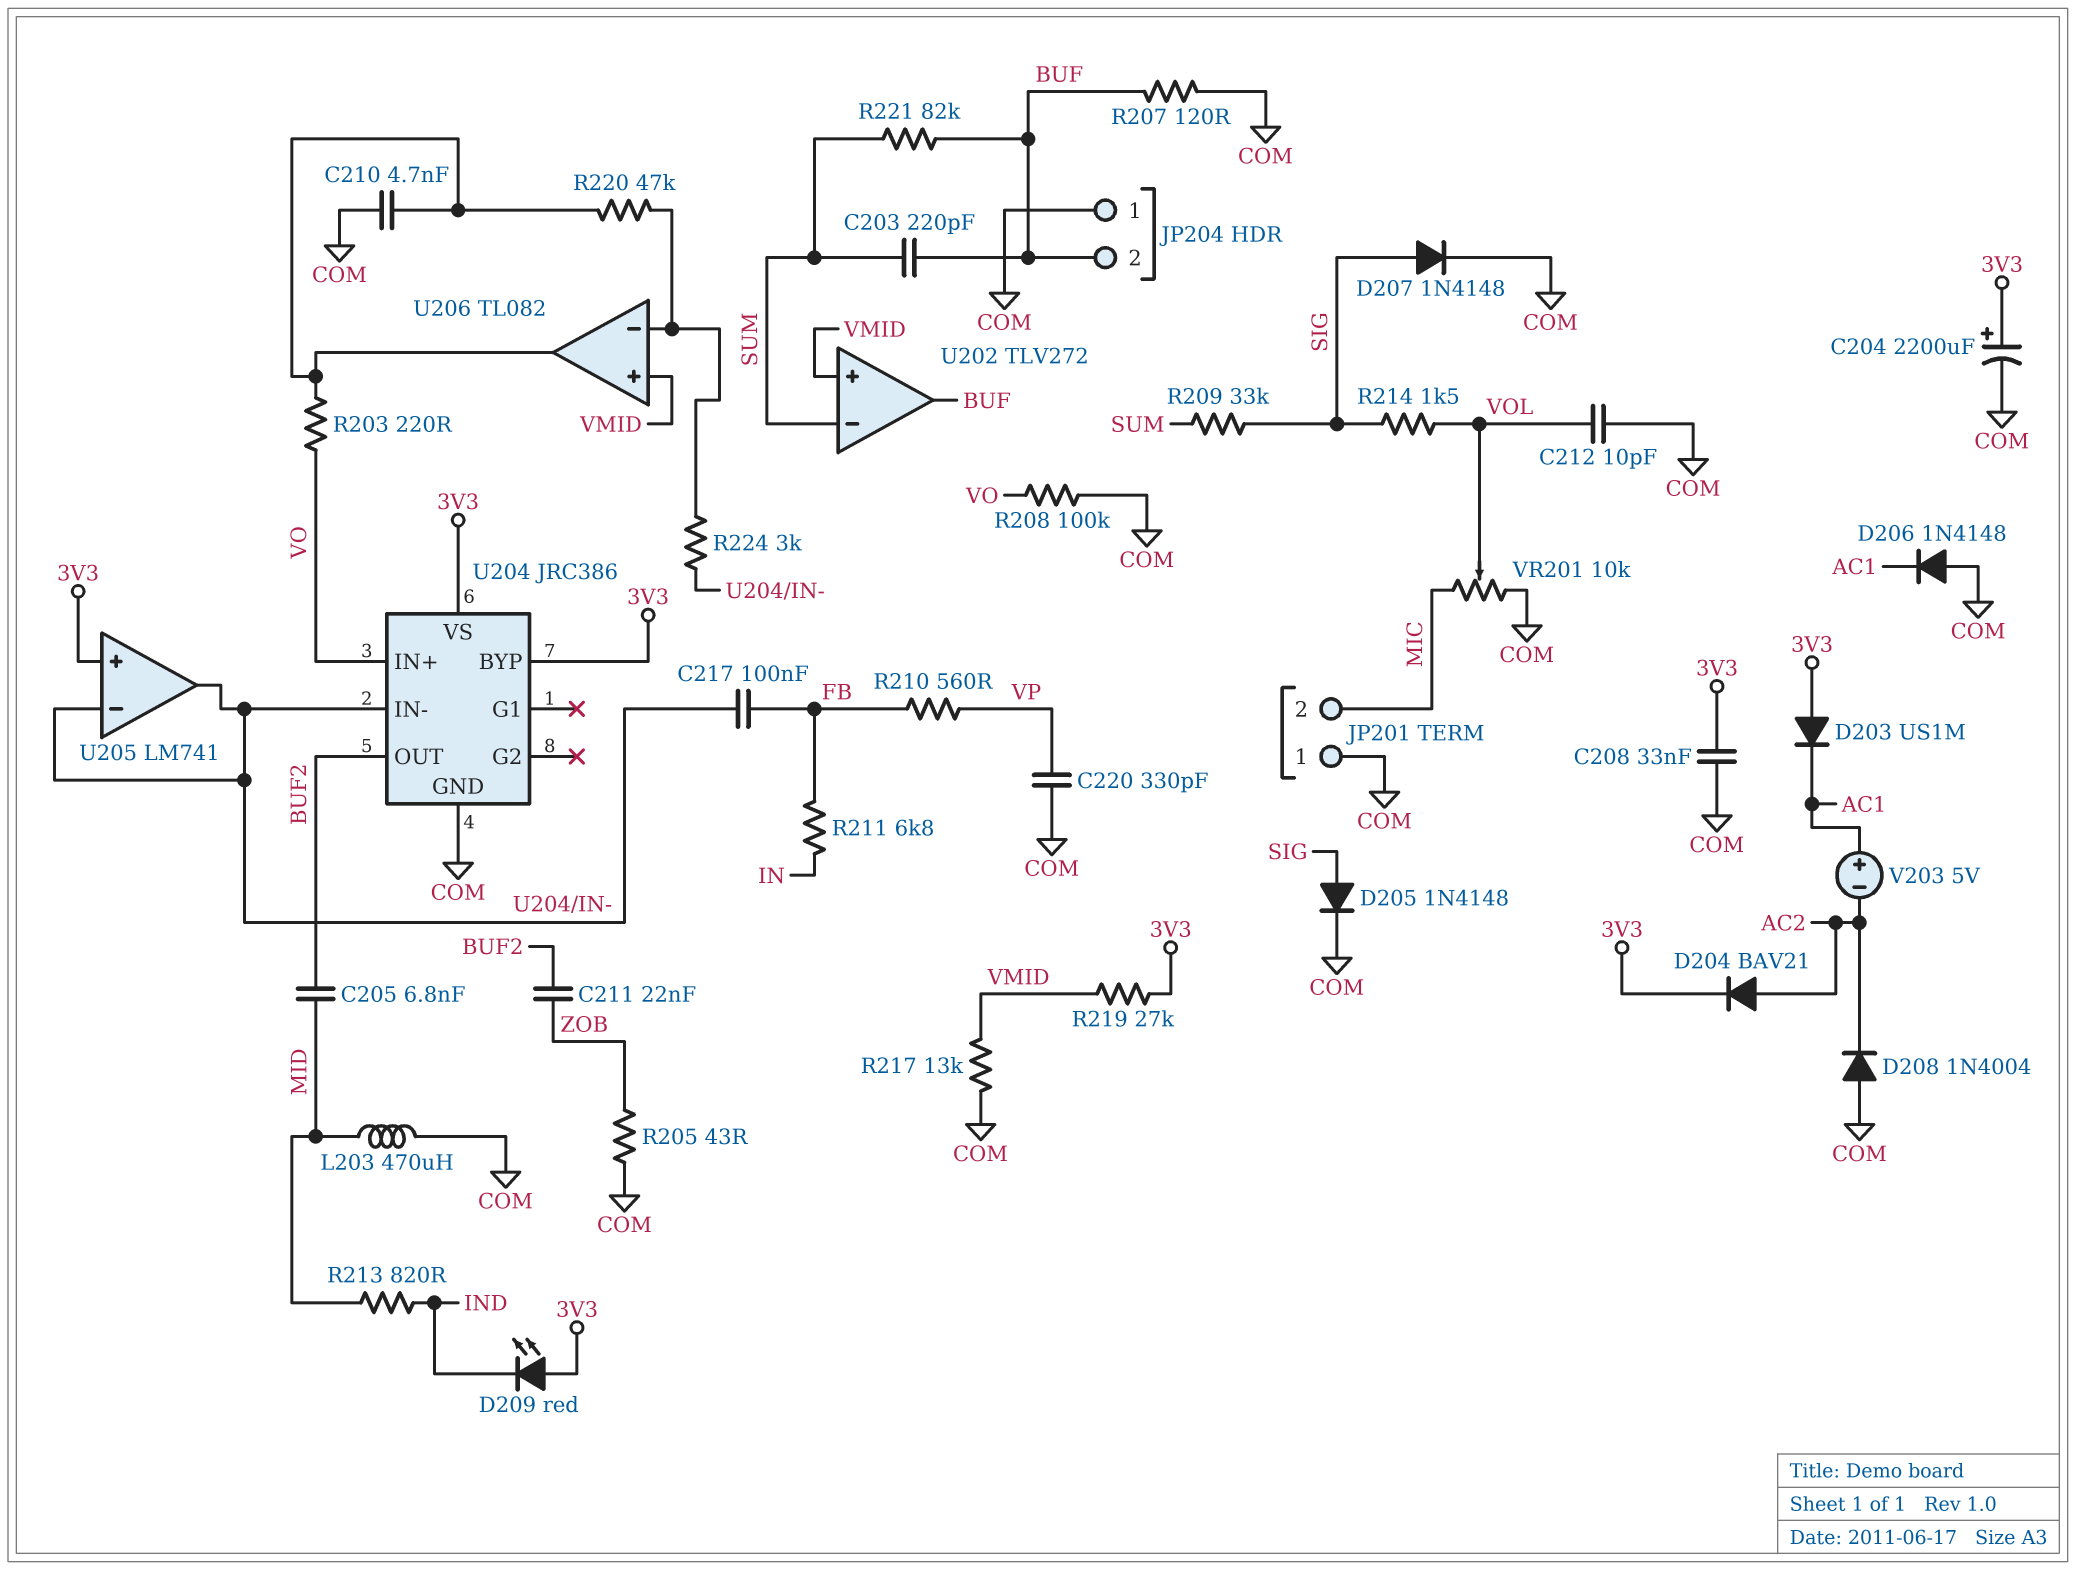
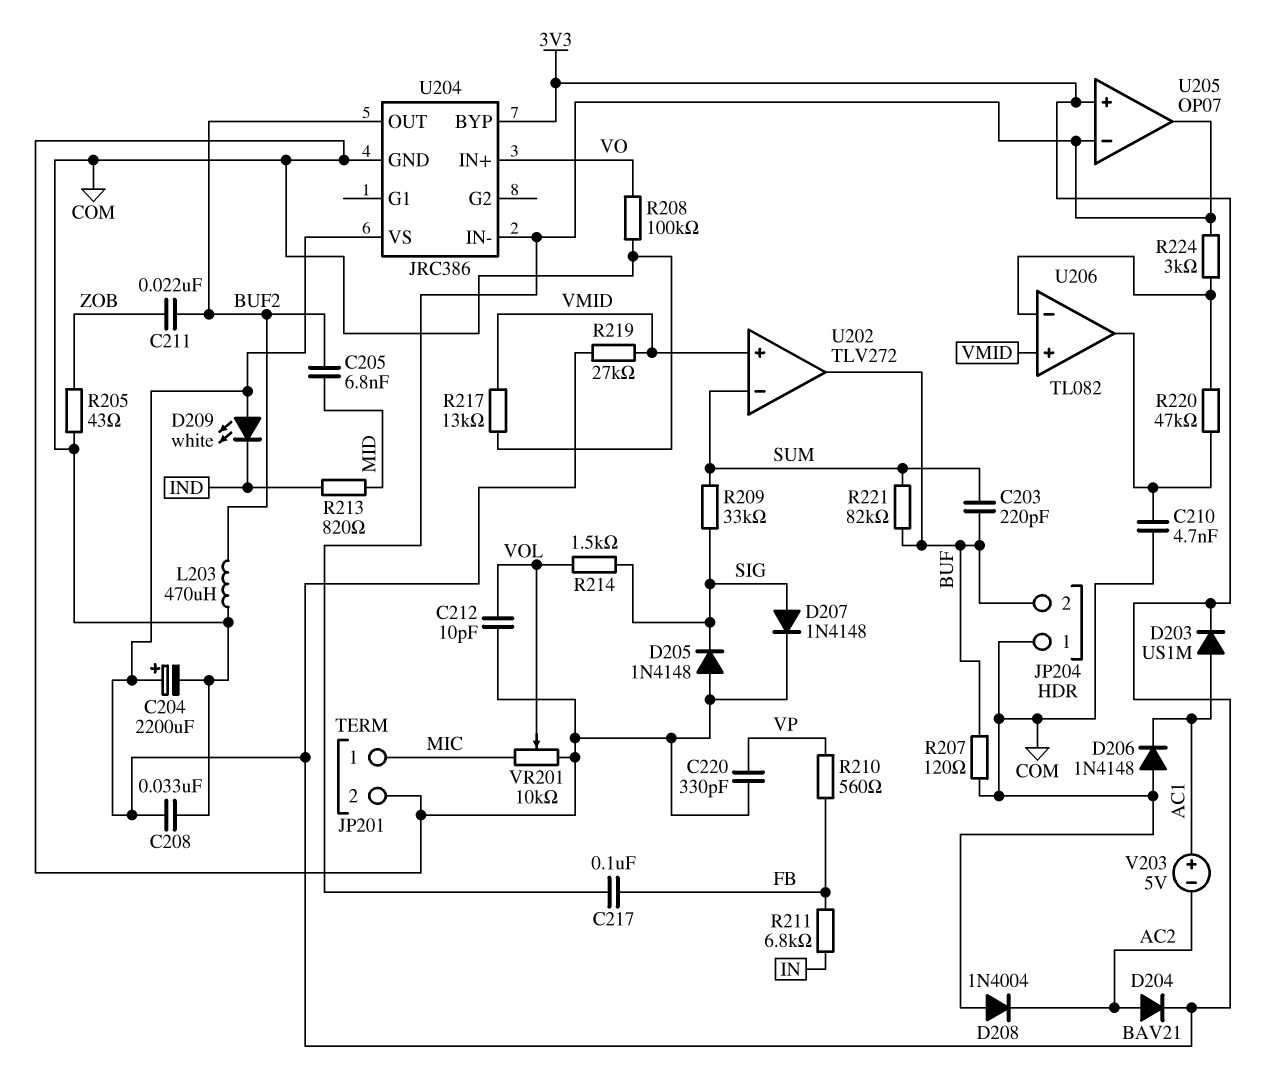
D203: diode US1M (A 3V3, K AC1) -> diode US1M (A AC1, K 3V3)
D205: diode 1N4148 (A SIG, K COM) -> diode 1N4148 (A COM, K SIG)
D209: LED red (A 3V3, K IND) -> LED white (A 3V3, K IND)
JP201 pin 1: COM -> MIC
JP201 pin 2: MIC -> COM
L203: 470uH (COM, MID) -> 470uH (BUF2, COM)
R203: 220 (U206/out, VO) -> none
U205: LM741 -> OP07

